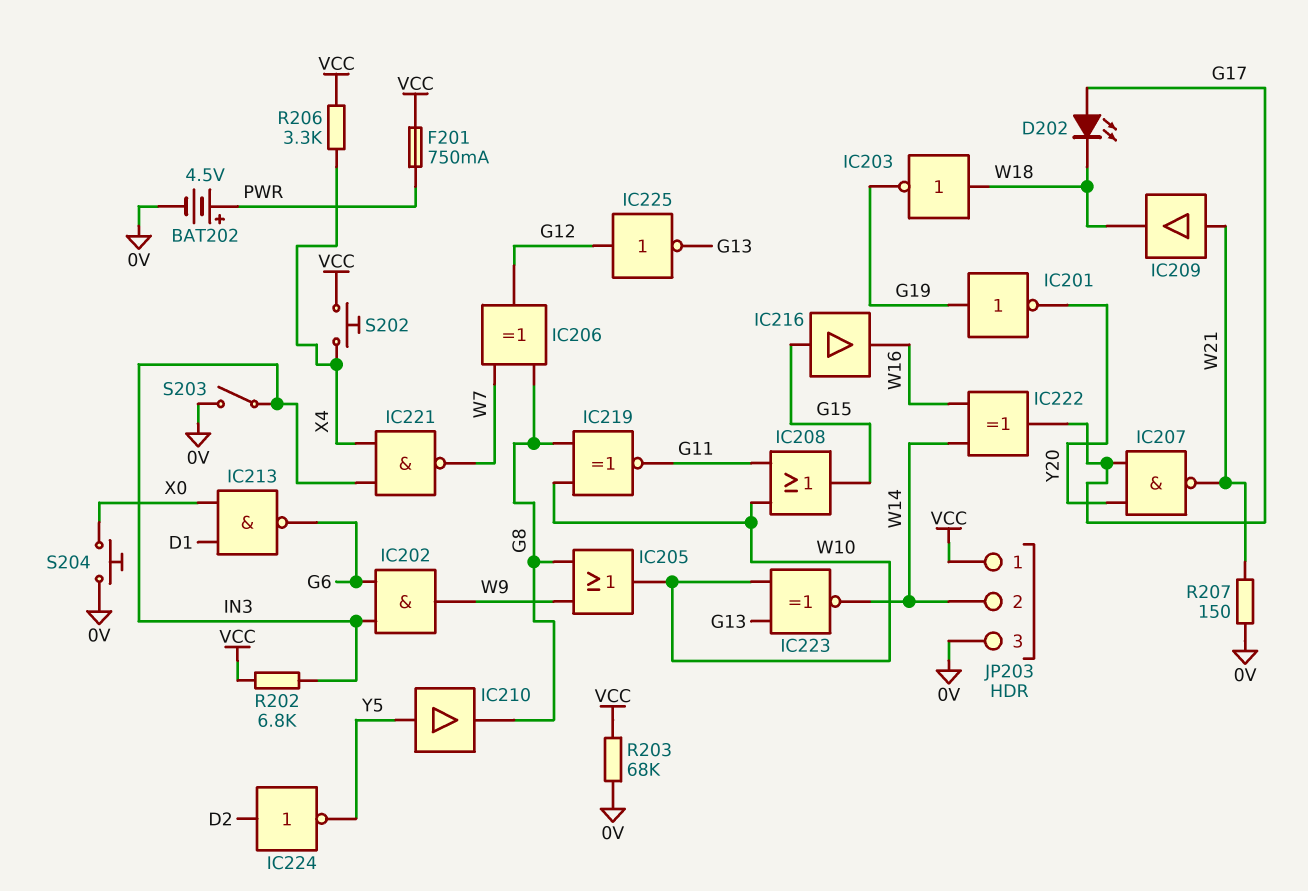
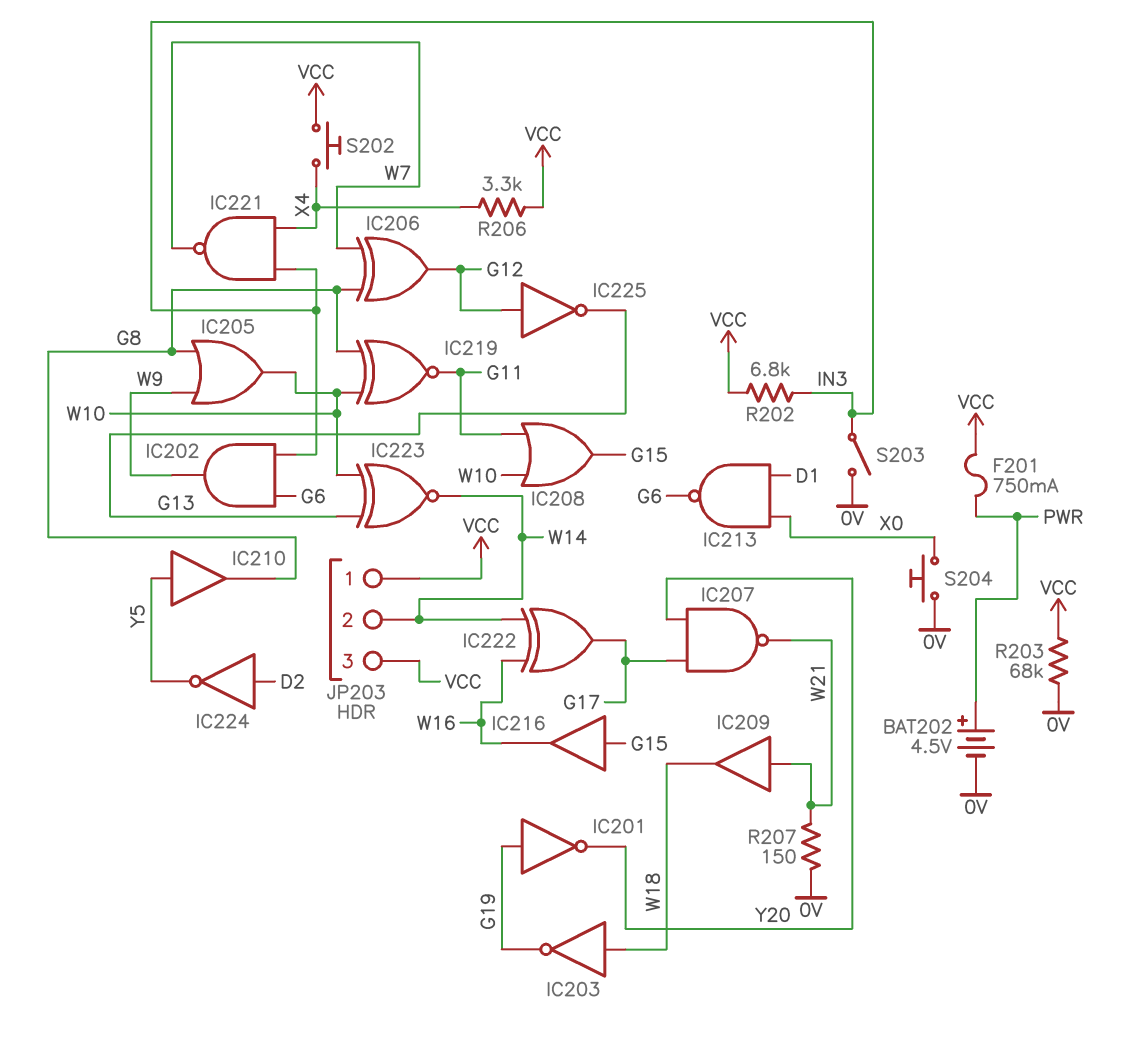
D202: LED (A G17, K W18) -> none
JP203 pin 3: 0V -> VCC

